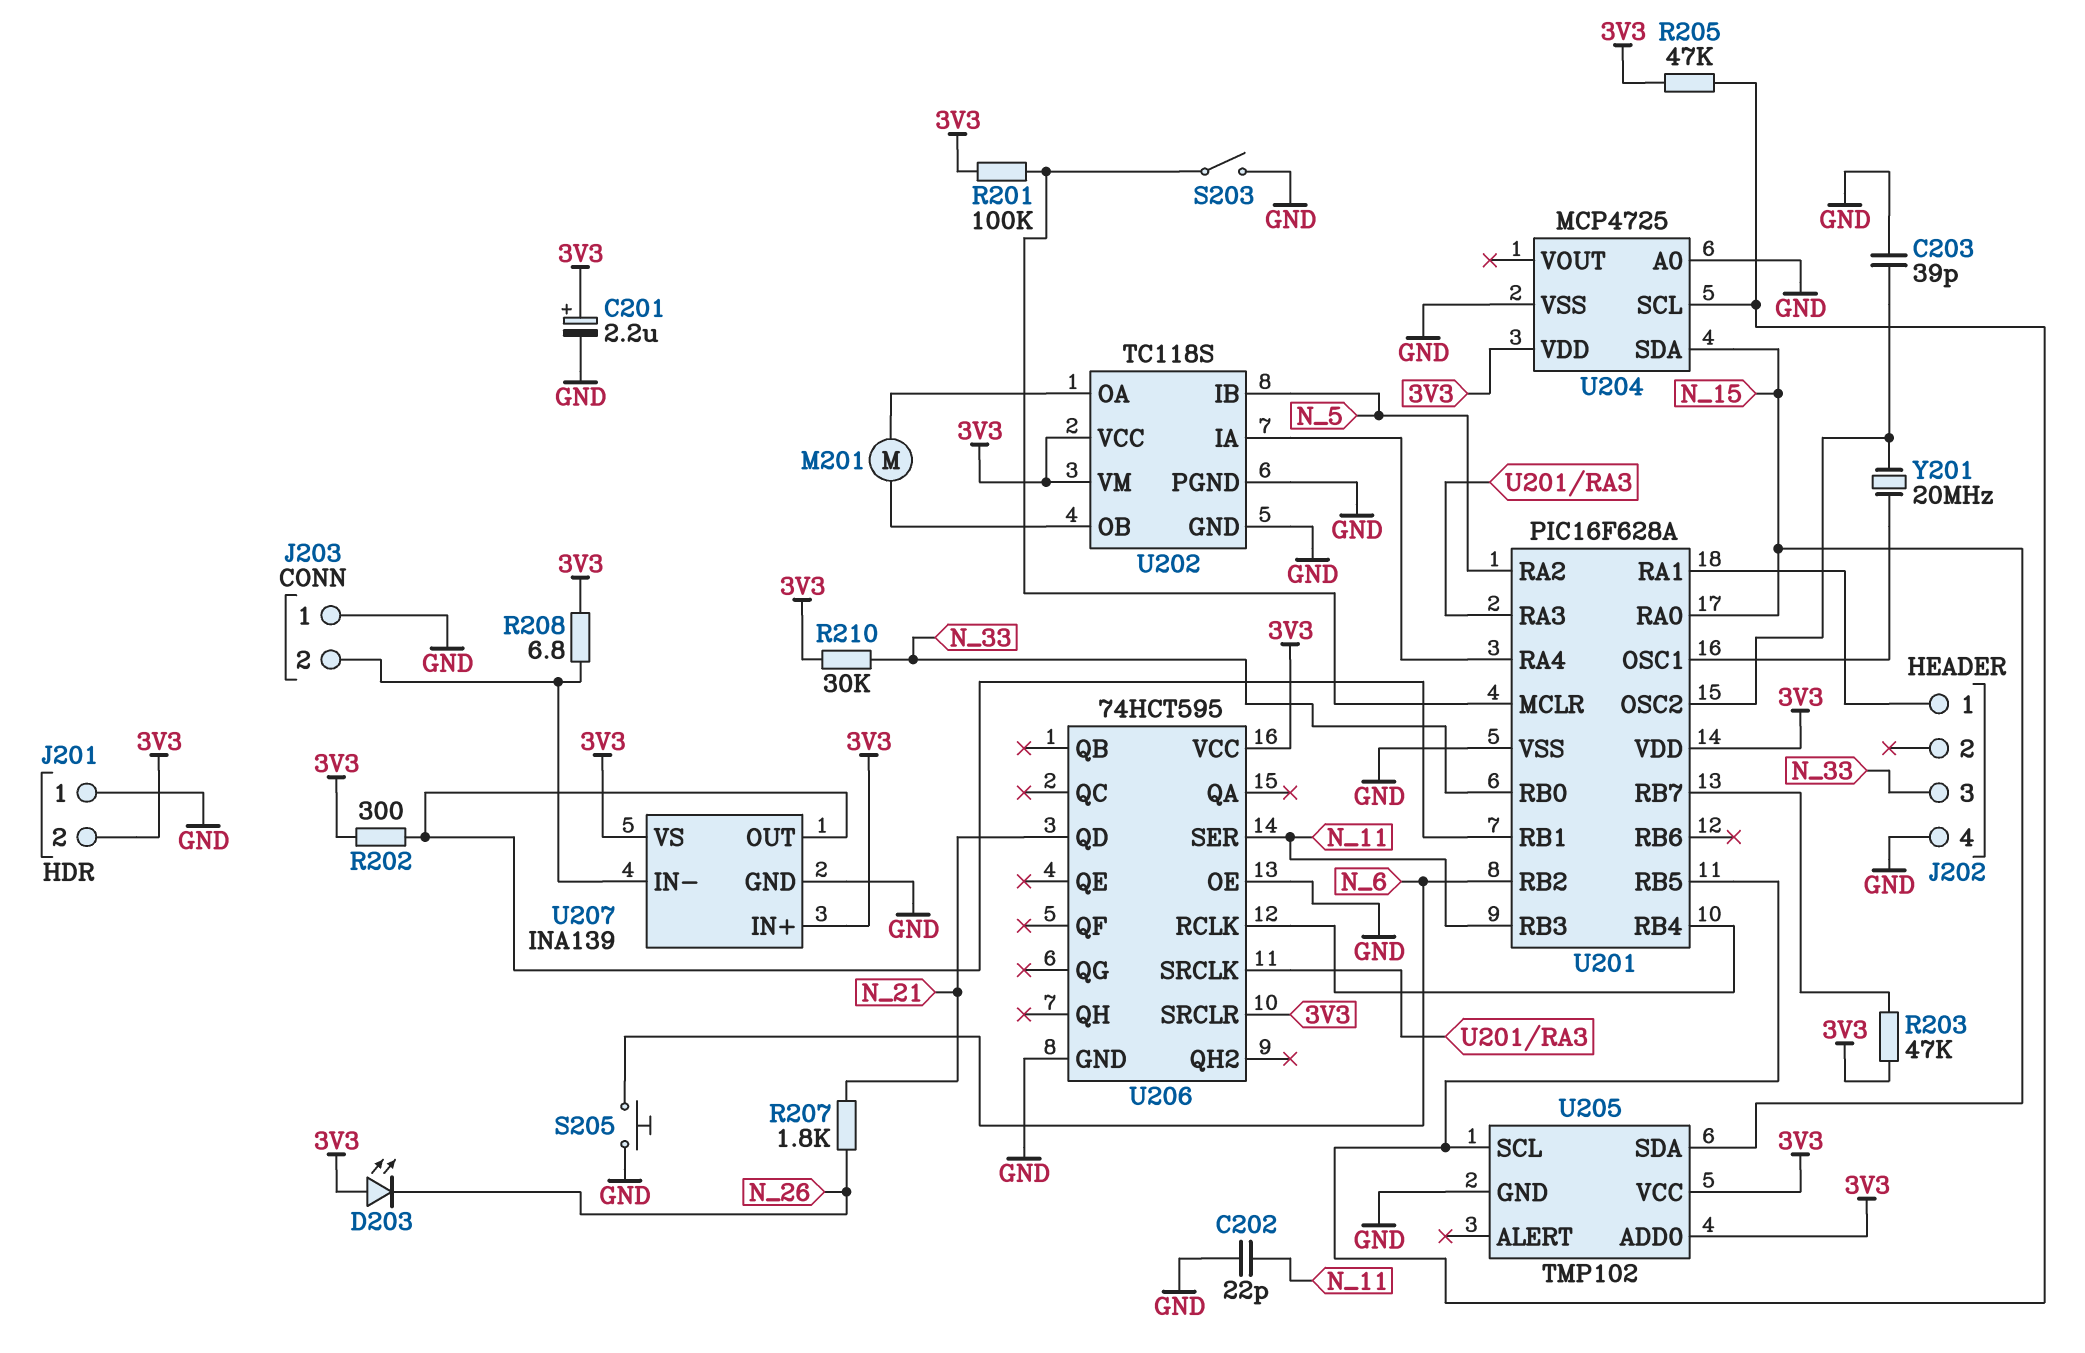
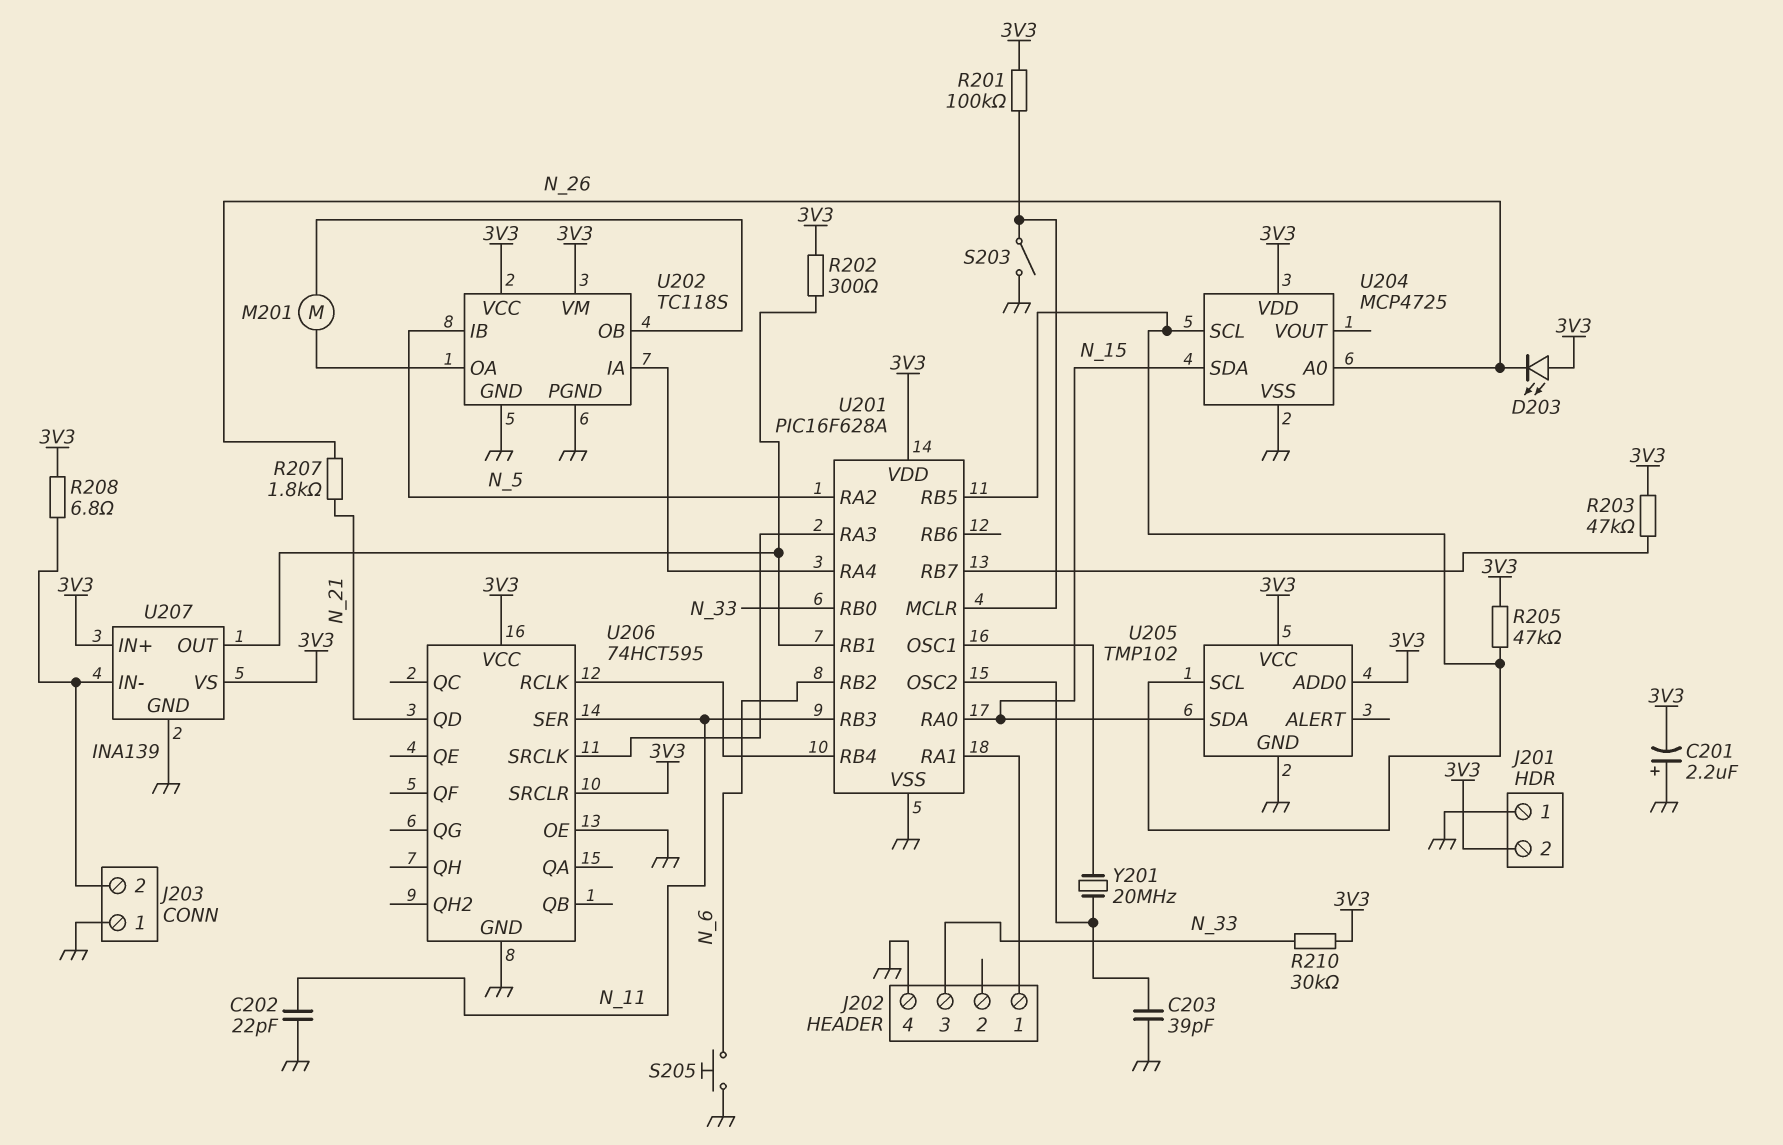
C201: 2.2uF (plus 3V3, minus GND) -> 2.2uF (plus GND, minus 3V3)
U204 pin A0: GND -> N_26

